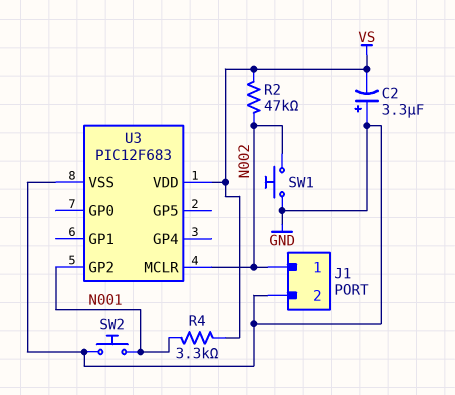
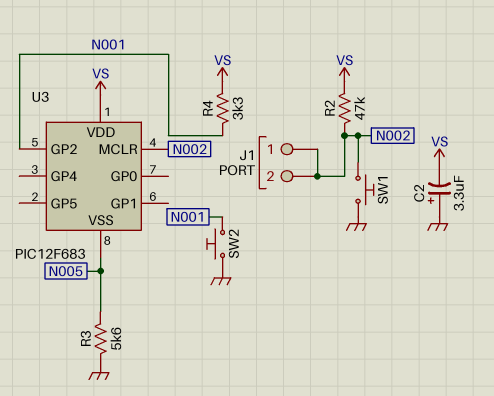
J1 pin 2: GND -> N002
R3: none -> 5.6k (GND, N005)
U3 pin VSS: GND -> N005

